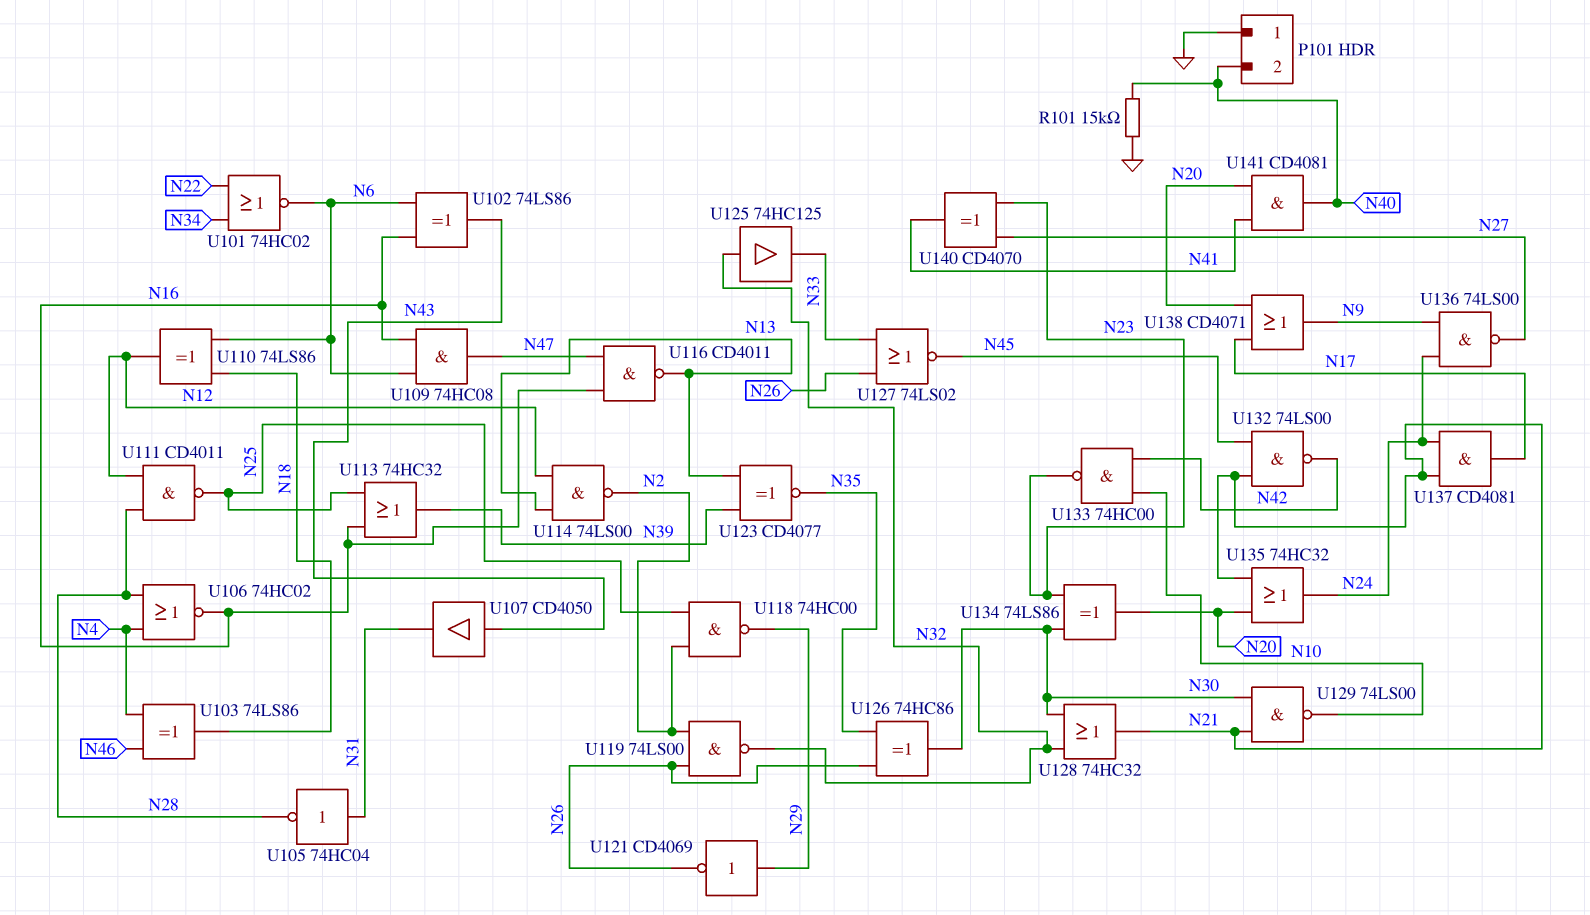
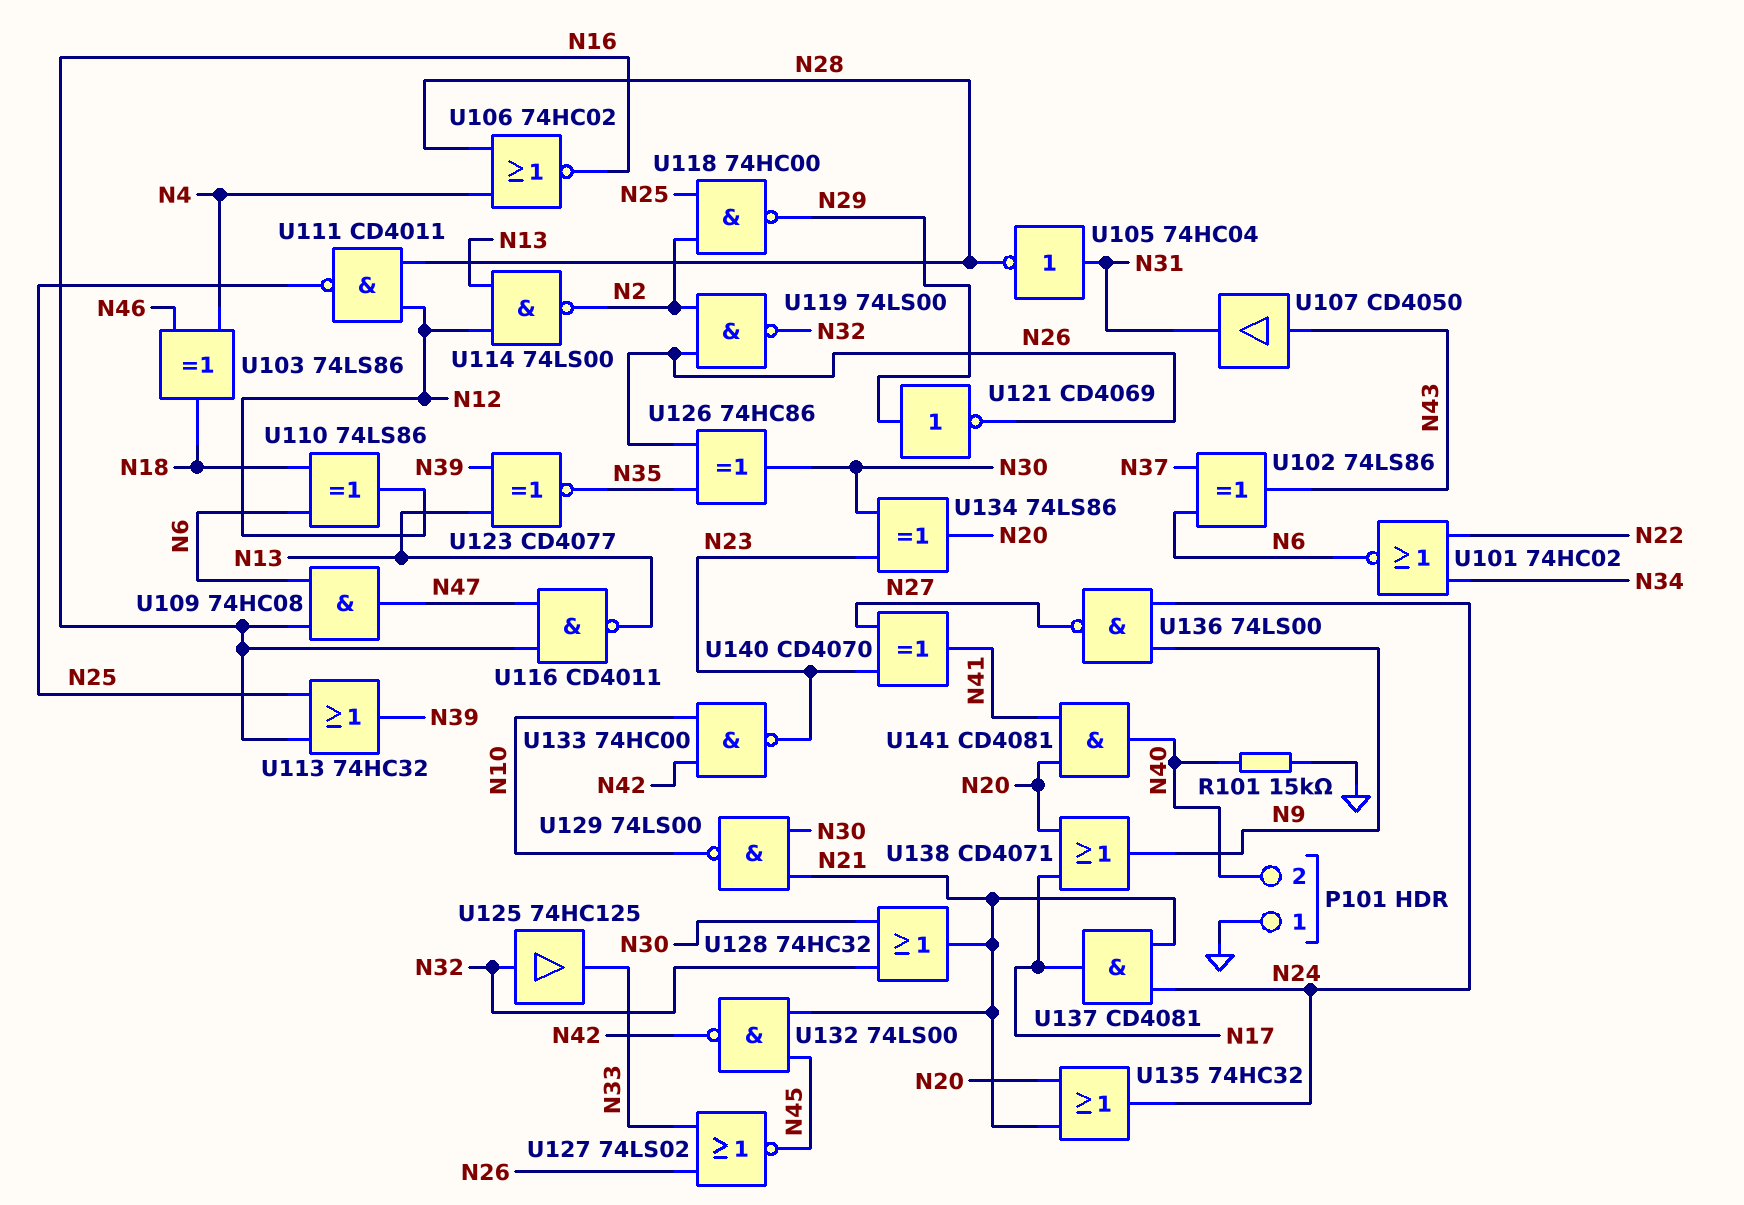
U102: XOR 74LS86 (in N6, in N16, out N43) -> XOR 74LS86 (in N6, in N37, out N43)

